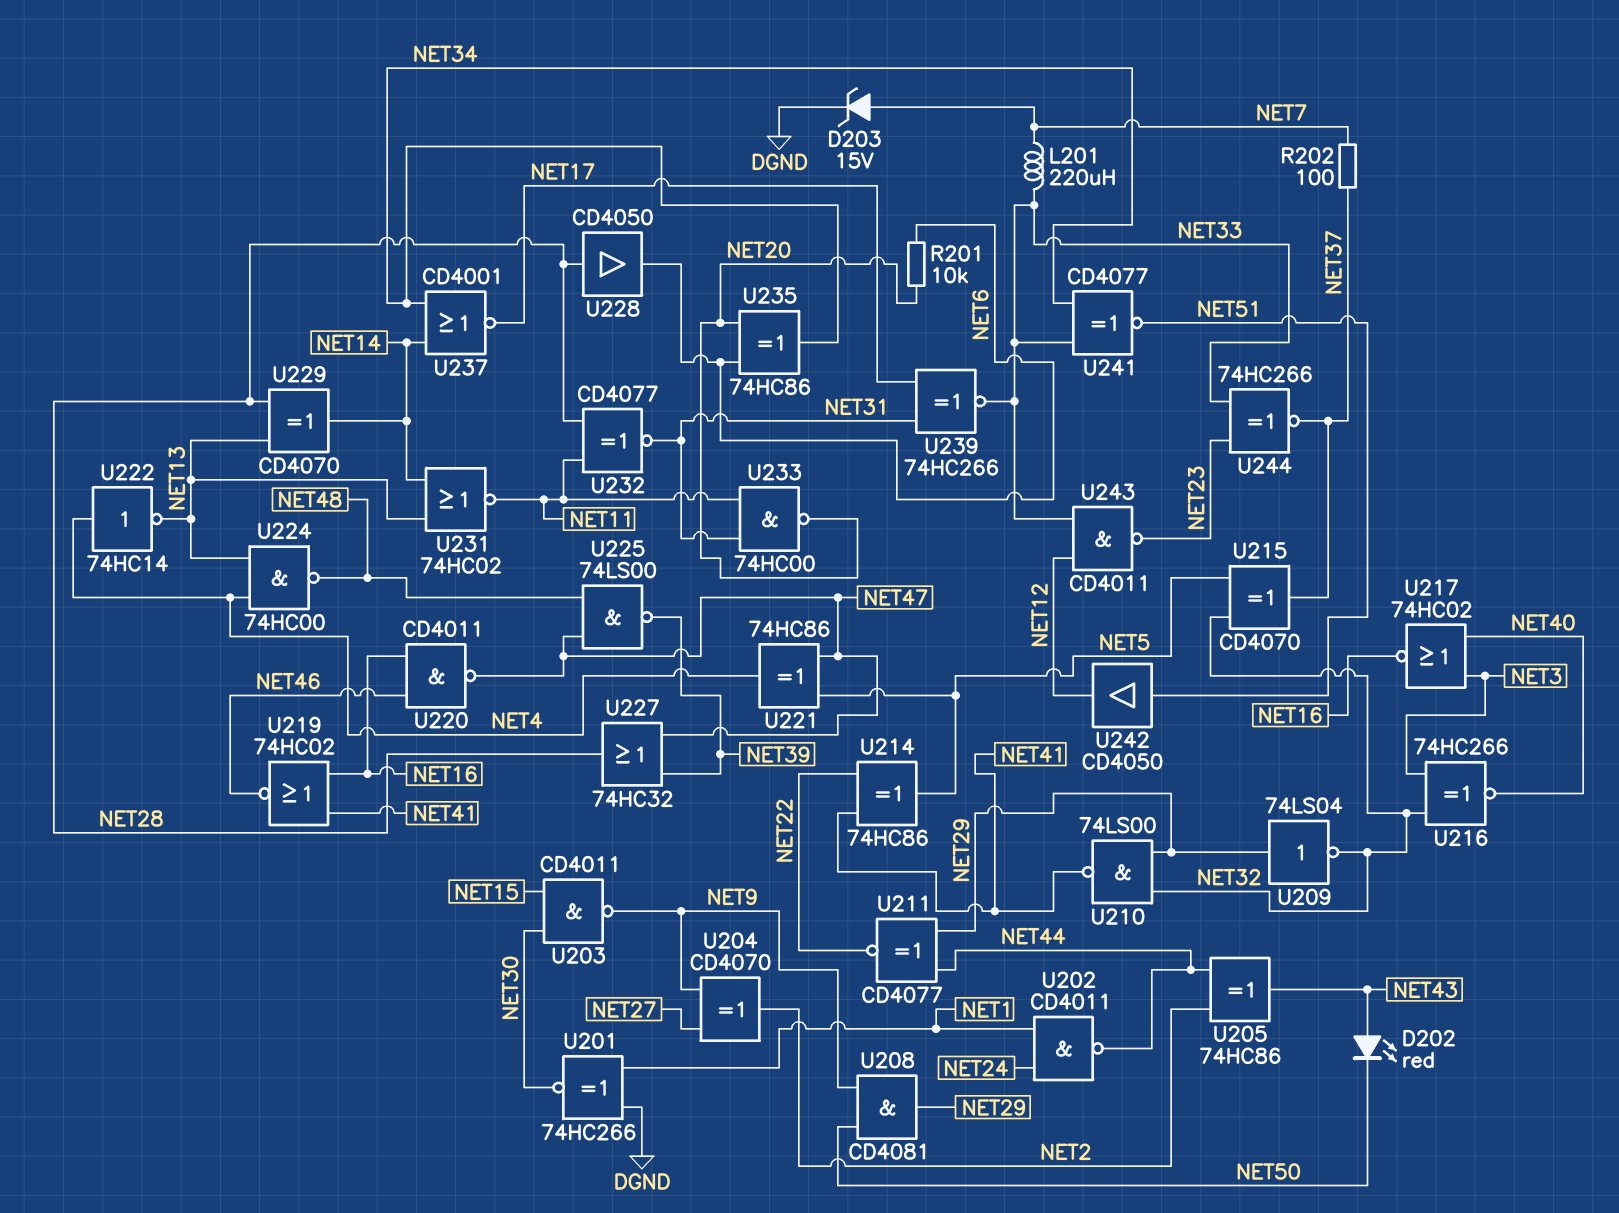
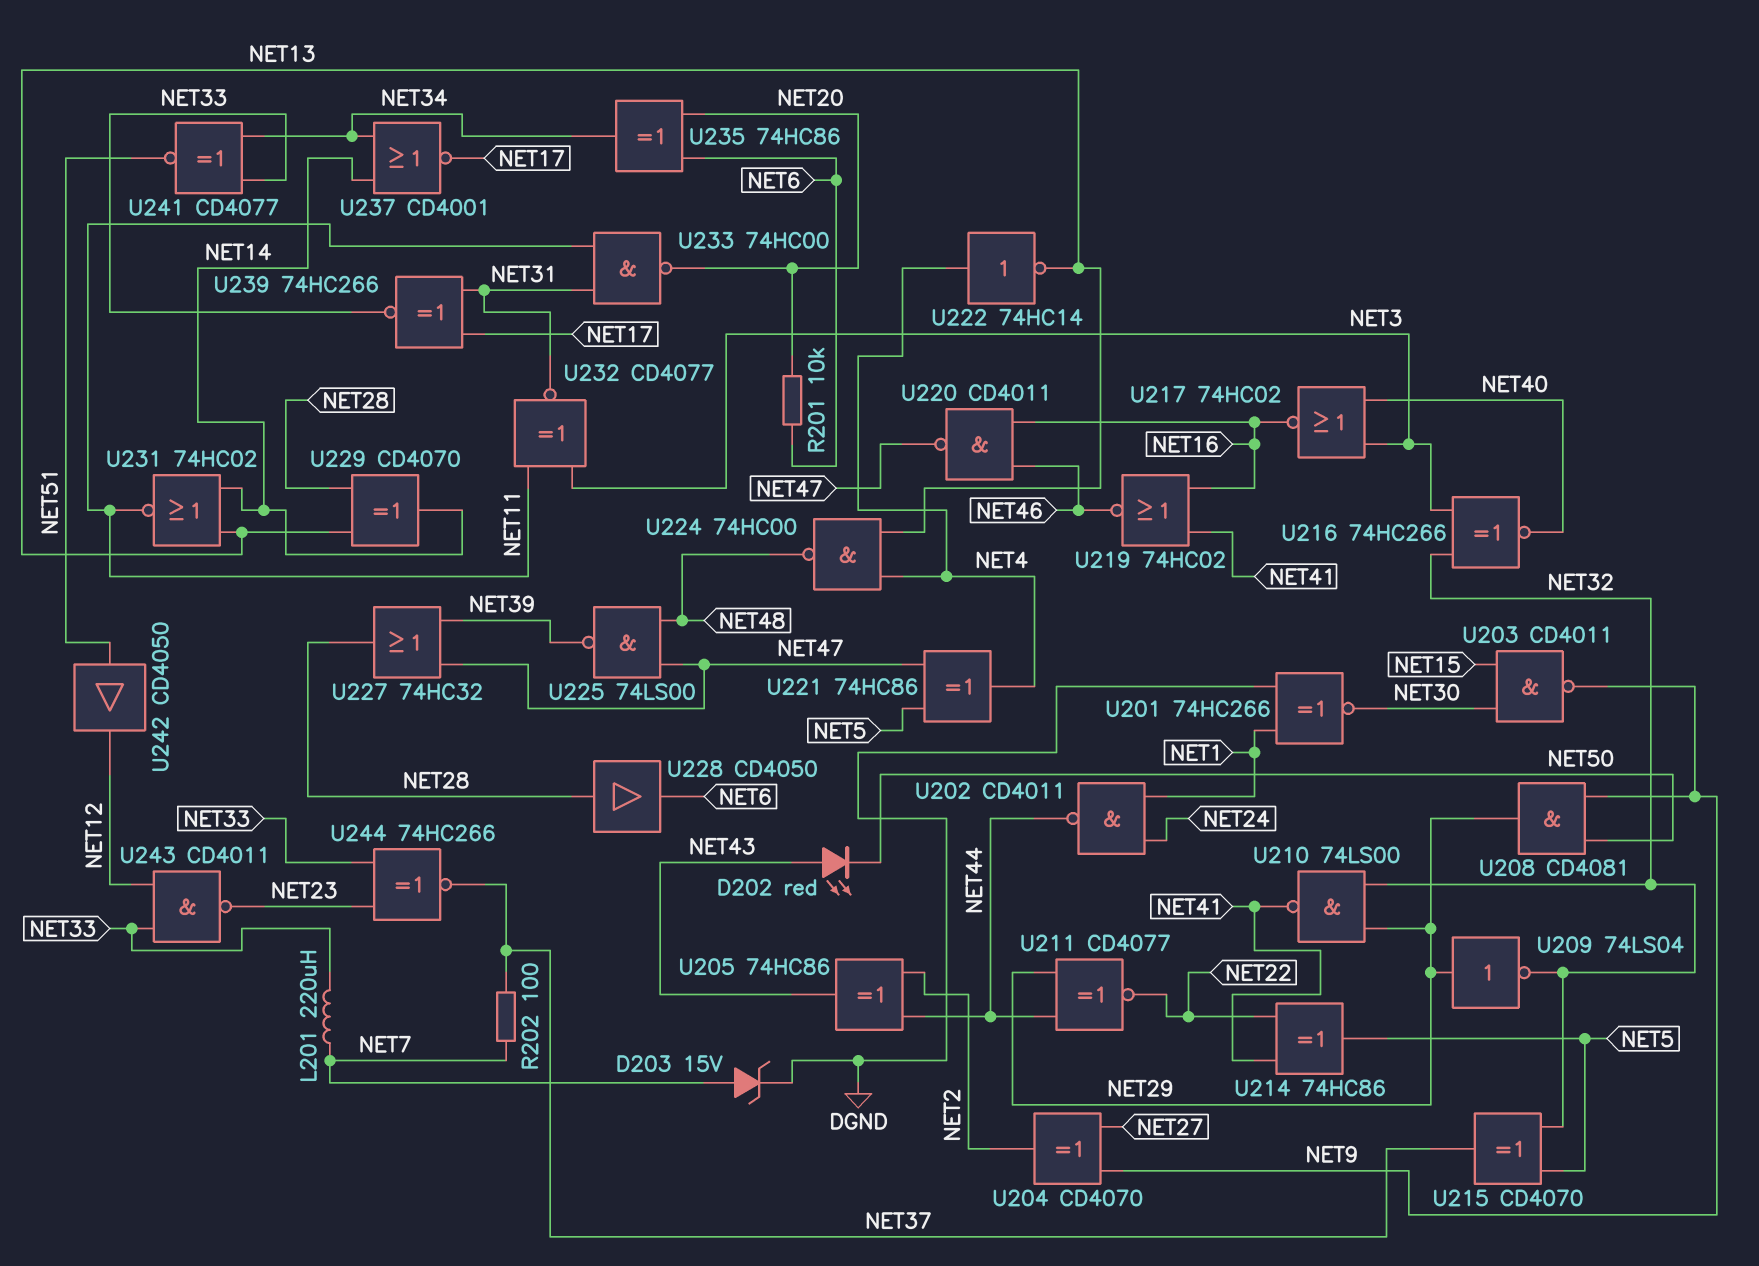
U232: XNOR CD4077 (in NET11, in NET28, out NET31) -> XNOR CD4077 (in NET3, in NET11, out NET31)

